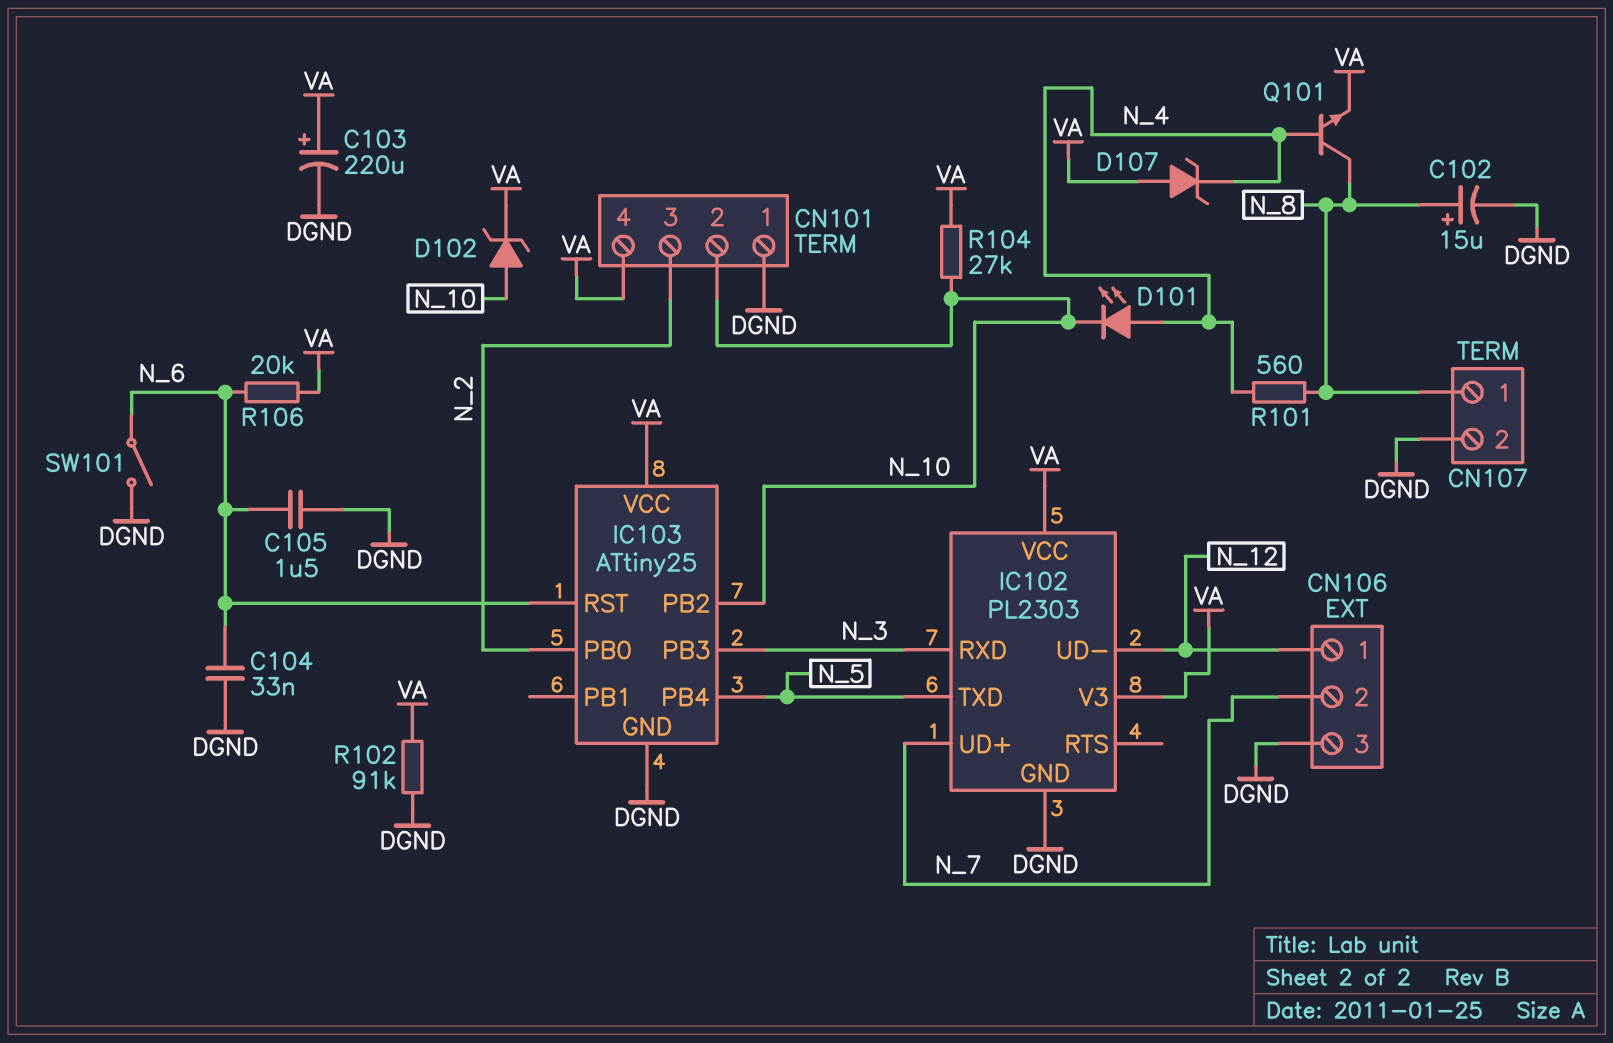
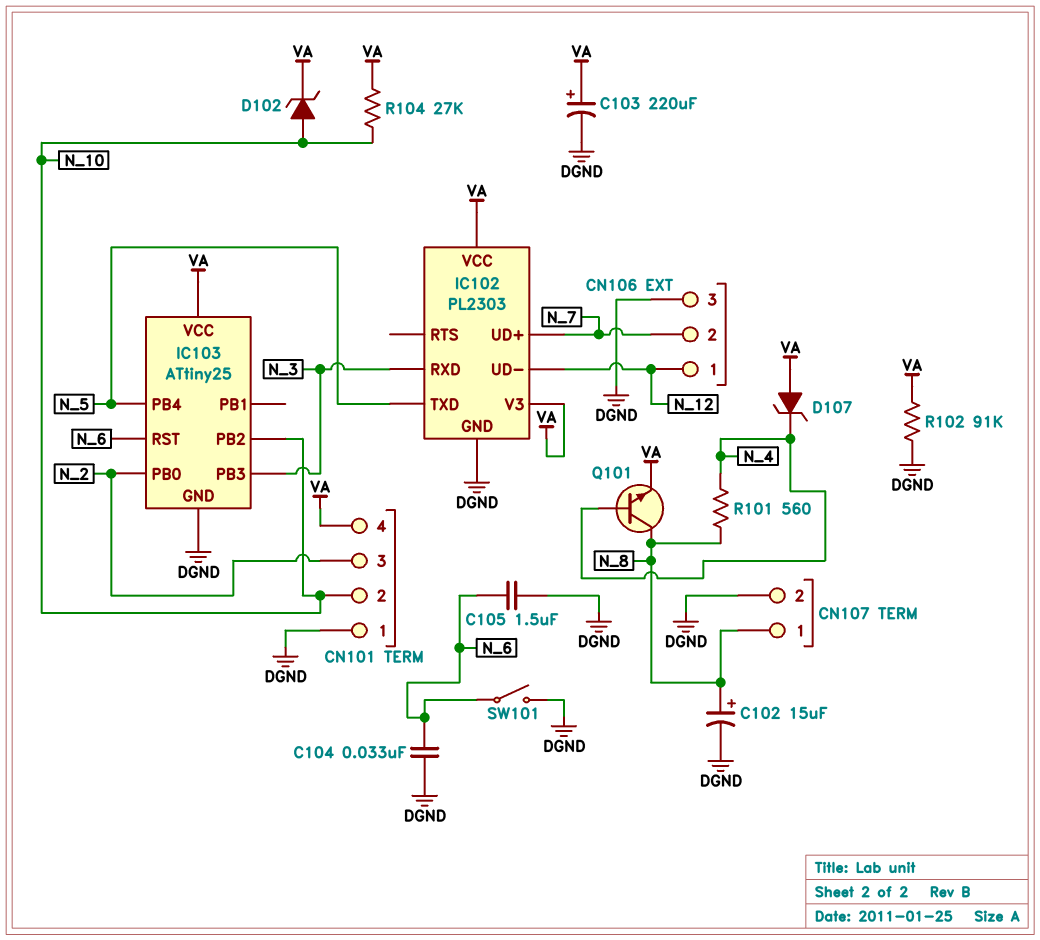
D101: LED (A N_4, K N_10) -> none
R106: 20k (N_6, VA) -> none

